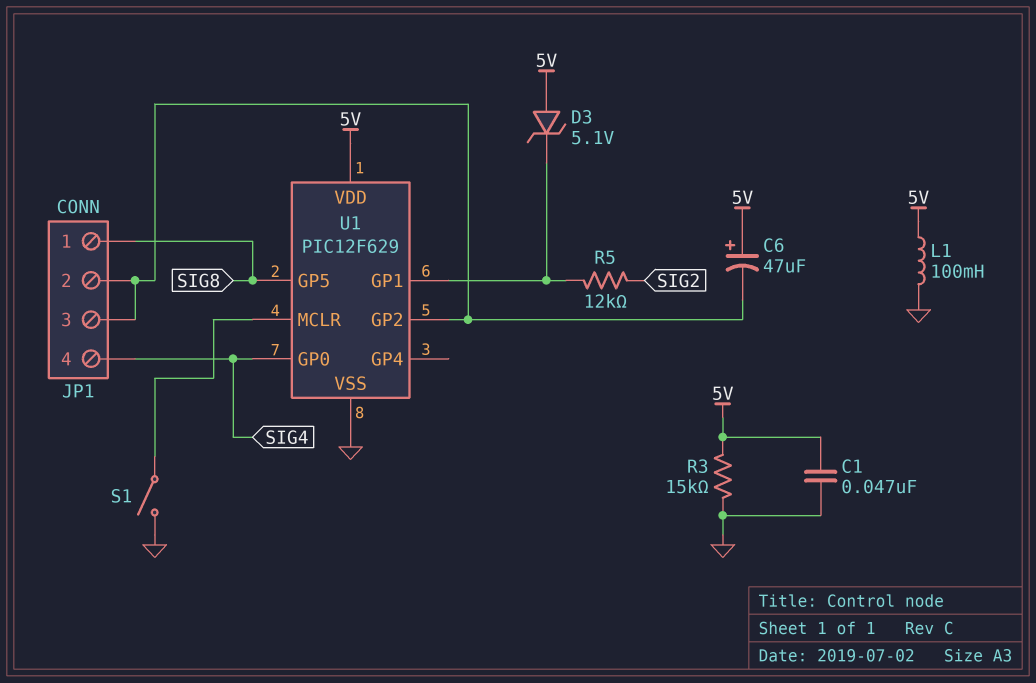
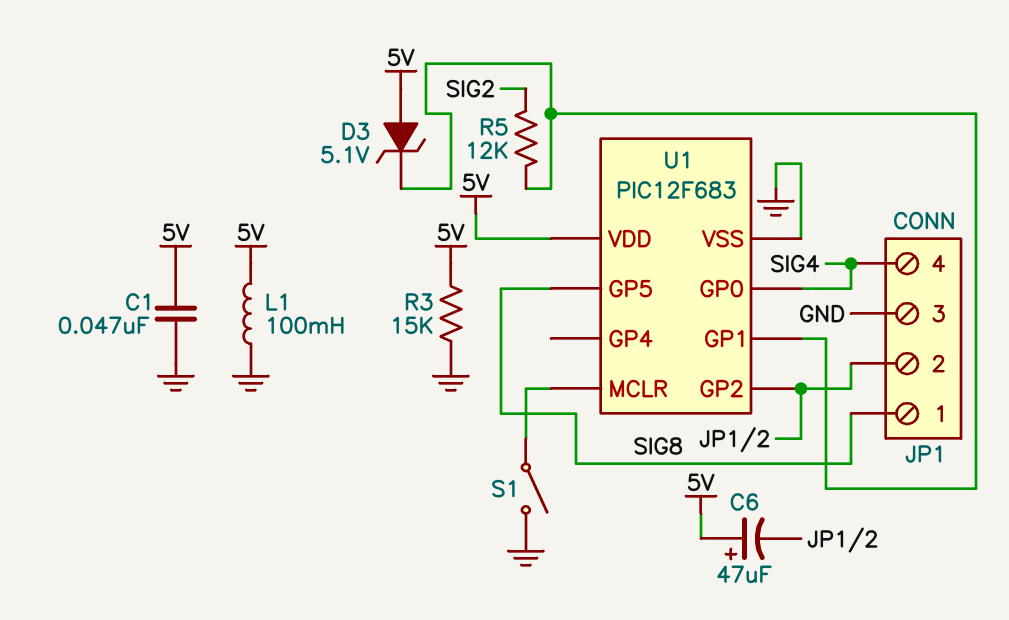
JP1 pin 3: JP1/2 -> GND
U1: PIC12F629 -> PIC12F683

